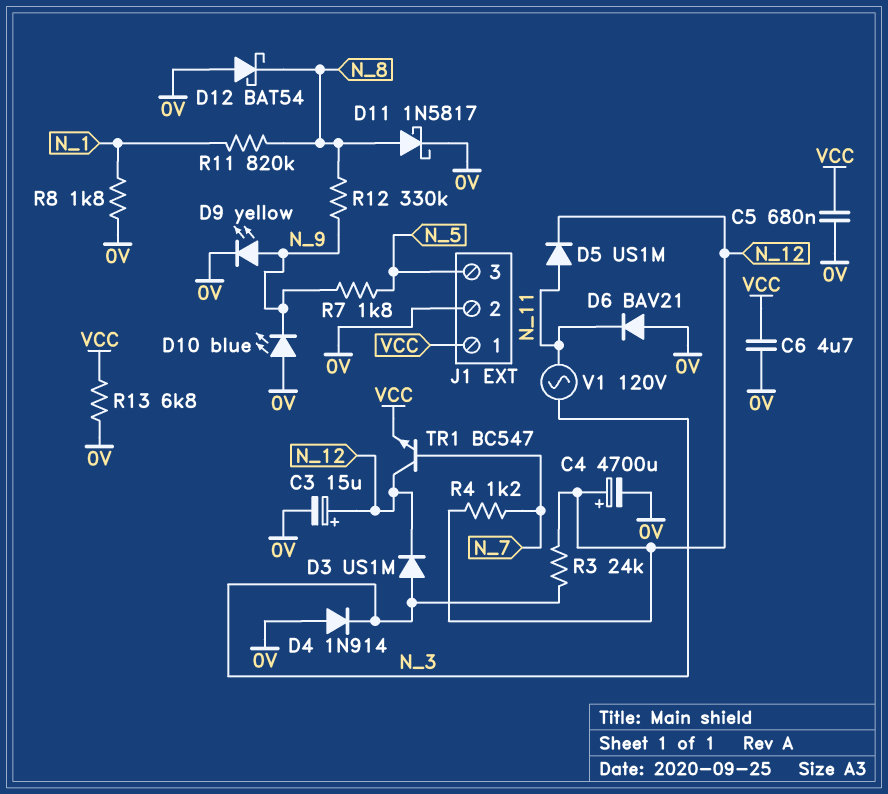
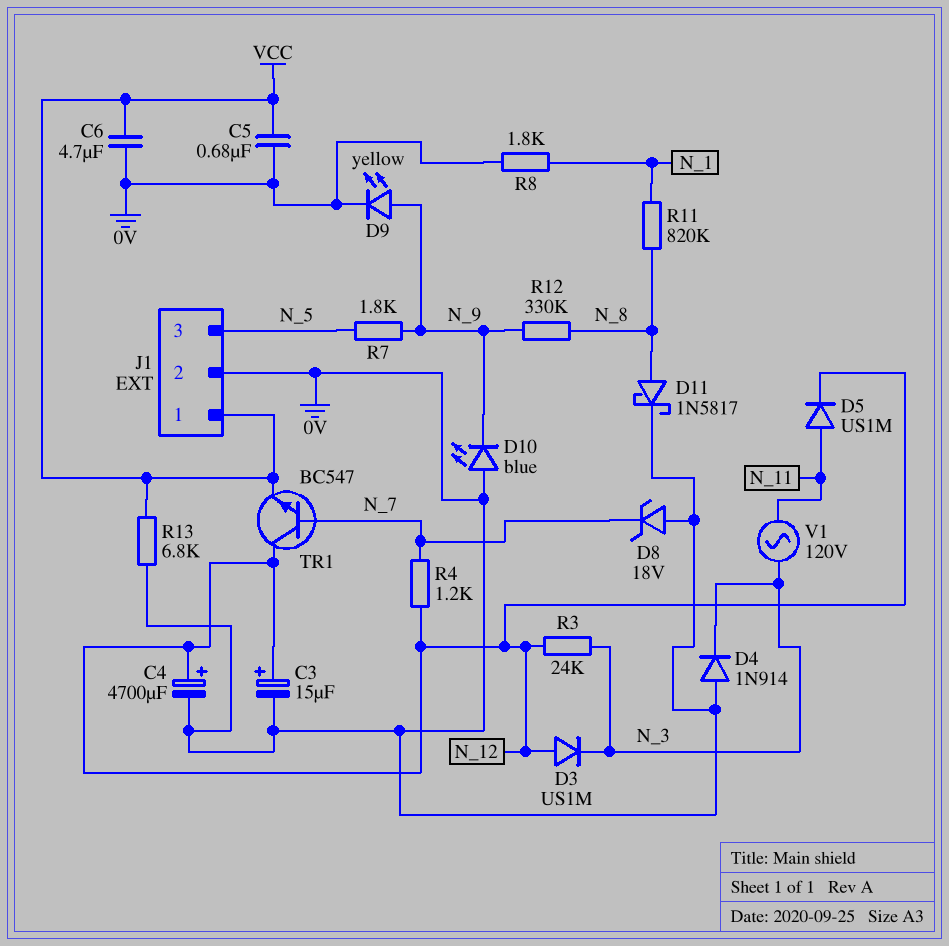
D3: diode US1M (A N_3, K N_12) -> diode US1M (A N_12, K N_3)
D6: diode BAV21 (A 0V, K N_11) -> none
D8: none -> zener 18V (A 0V, K N_7)
D12: schottky BAT54 (A 0V, K N_8) -> none

